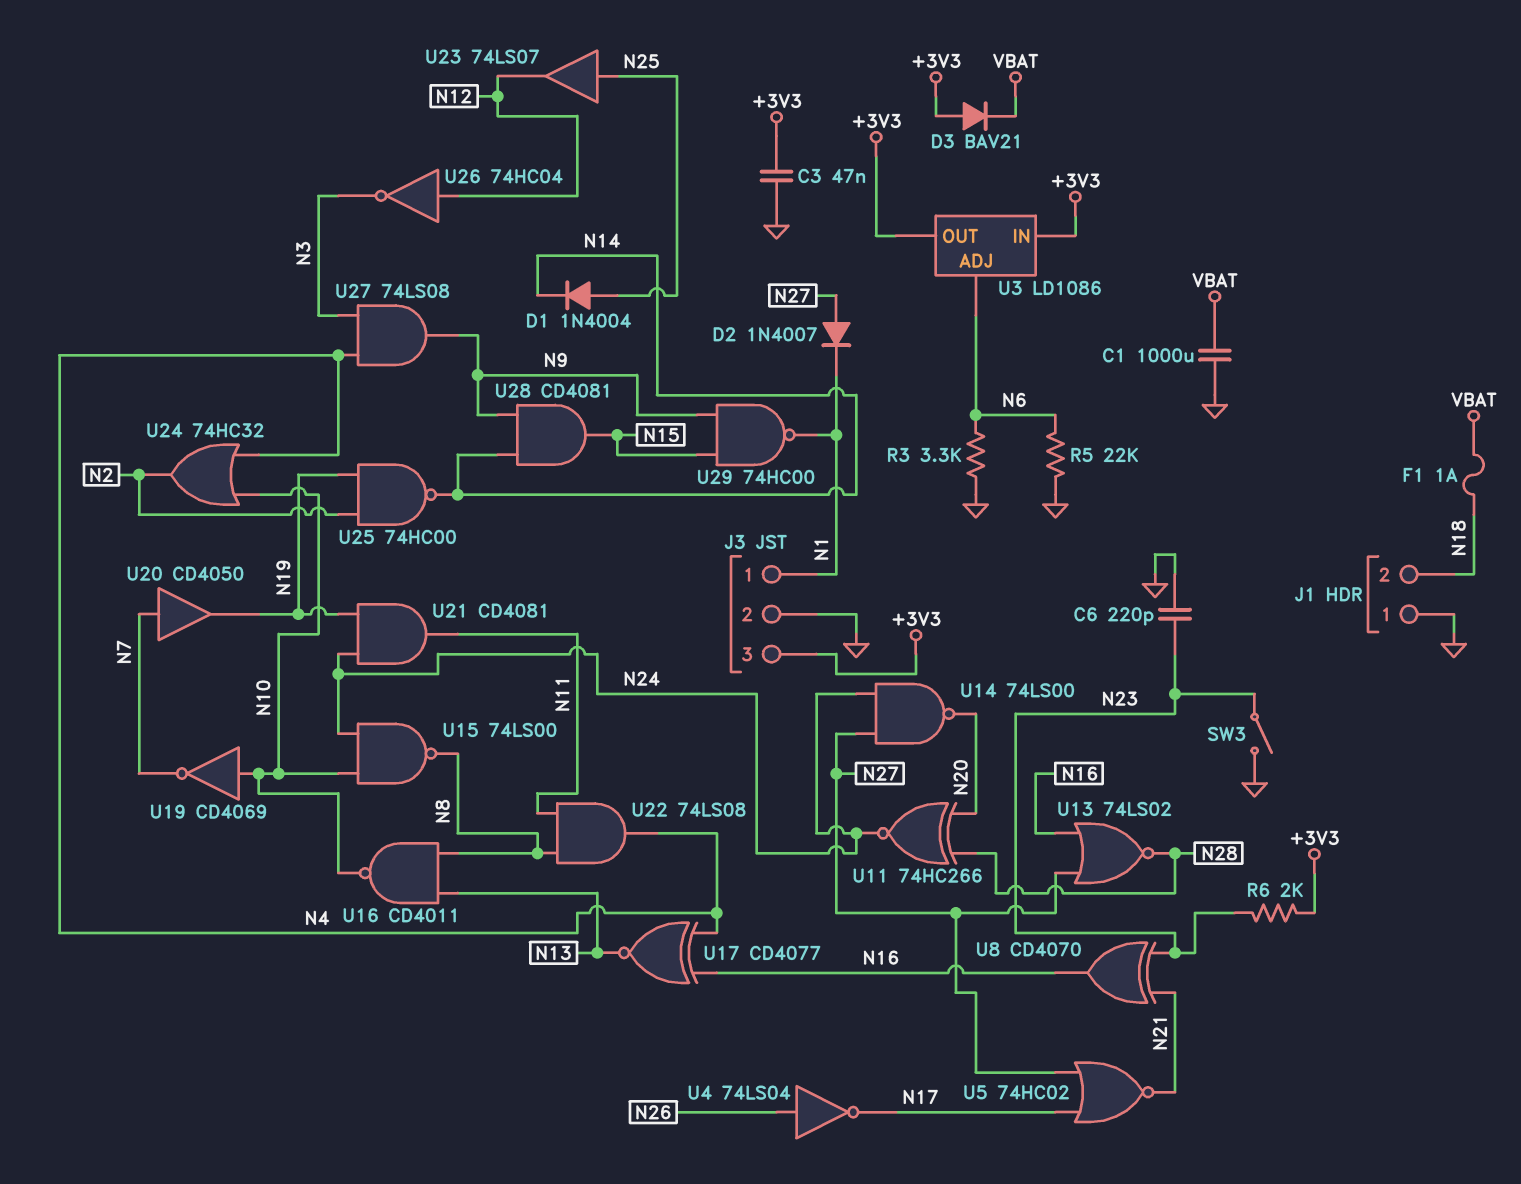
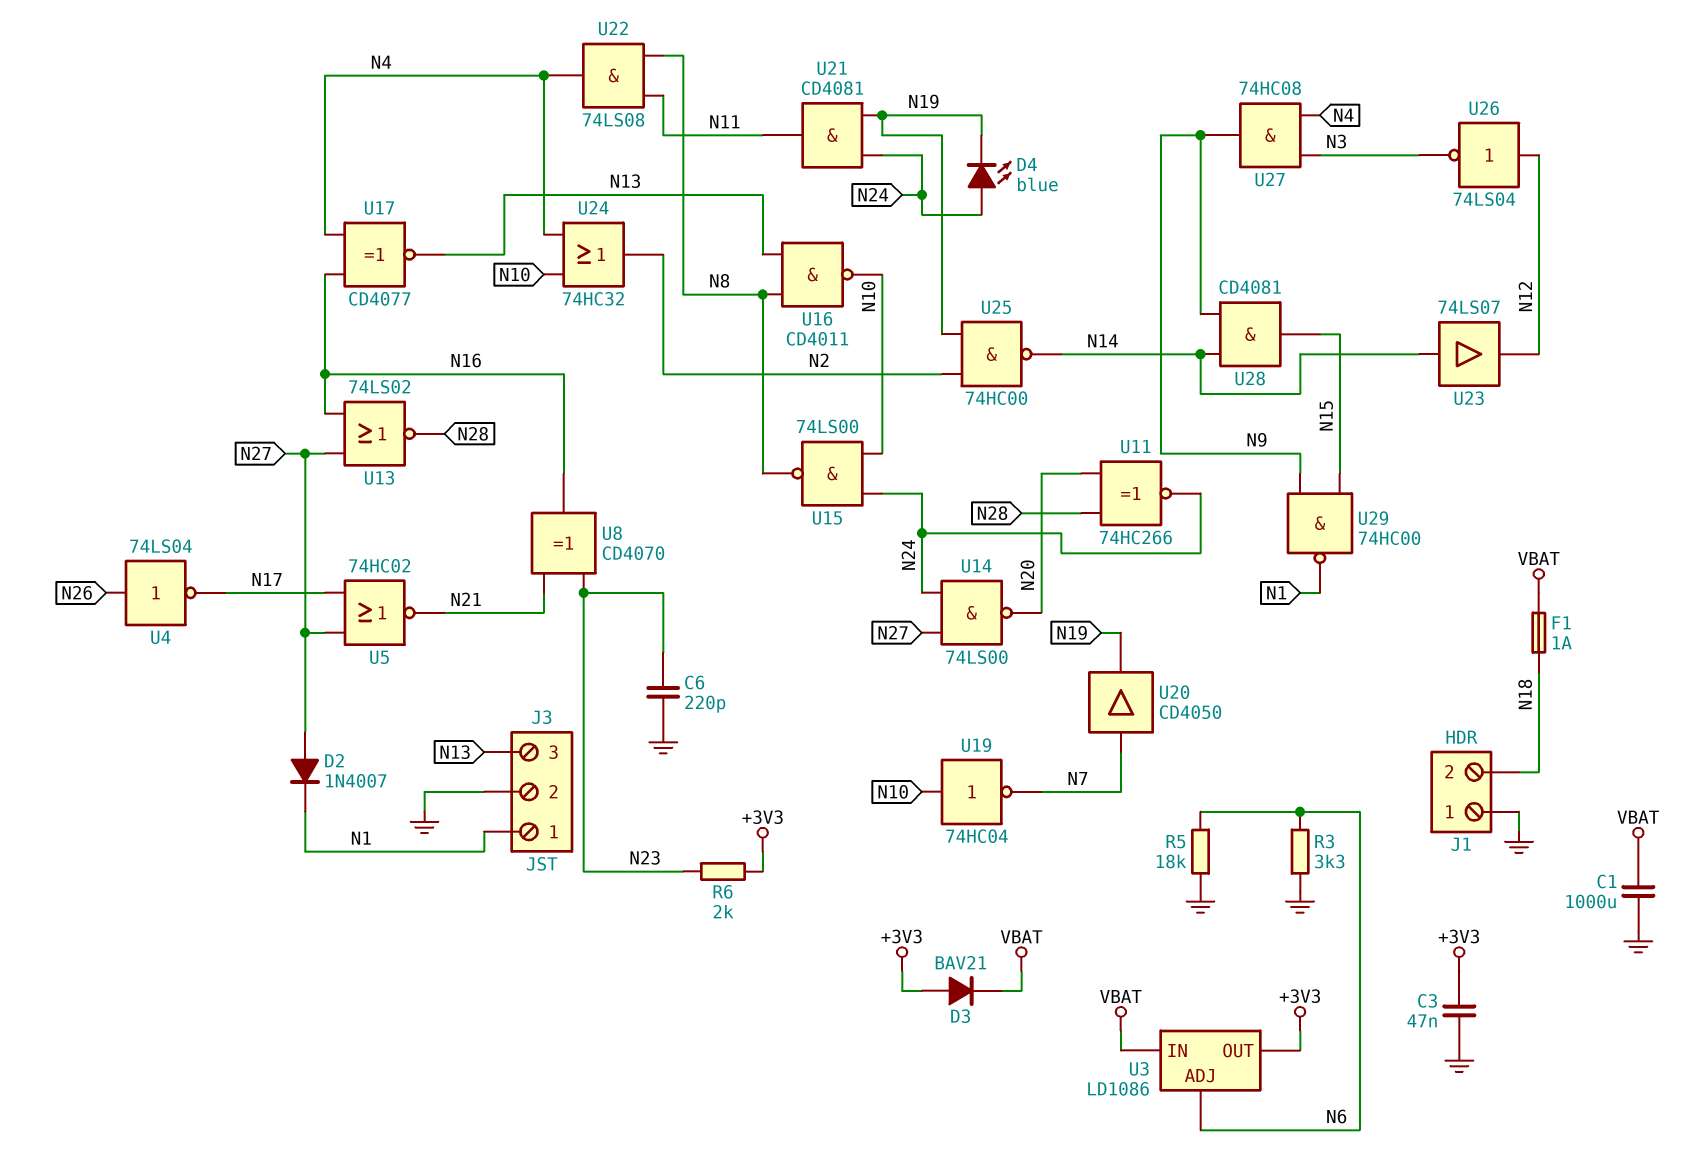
D1: diode 1N4004 (A N25, K N14) -> none
D4: none -> LED blue (A N24, K N19)
J3 pin 3: +3V3 -> N13
R5: 22k (GND, N6) -> 18k (GND, N6)
SW3: switch (GND, N23) -> none
U3 pin IN: +3V3 -> VBAT
U19: NOT CD4069 (in N10, out N7) -> NOT 74HC04 (in N10, out N7)
U23: buffer 74LS07 (in N25, out N12) -> buffer 74LS07 (in N14, out N12)
U26: NOT 74HC04 (in N12, out N3) -> NOT 74LS04 (in N12, out N3)
U27: AND 74LS08 (in N3, in N4, out N9) -> AND 74HC08 (in N3, in N4, out N9)

